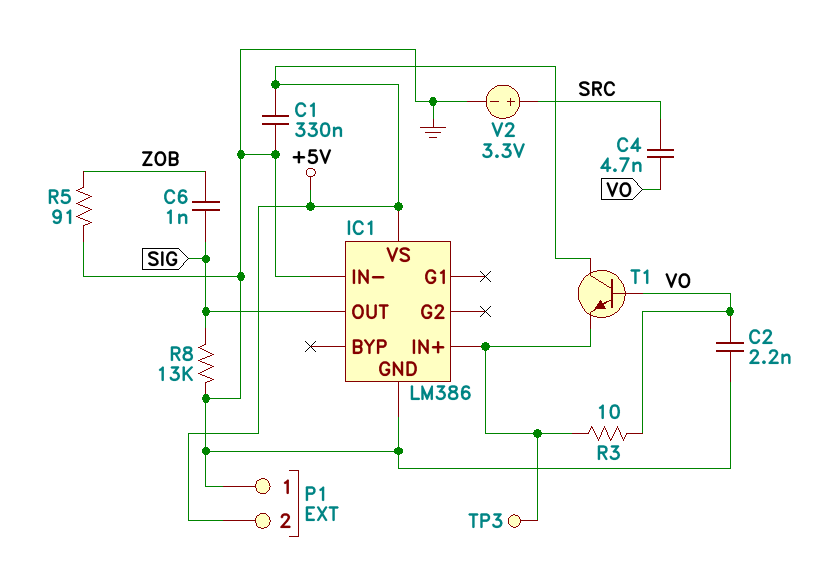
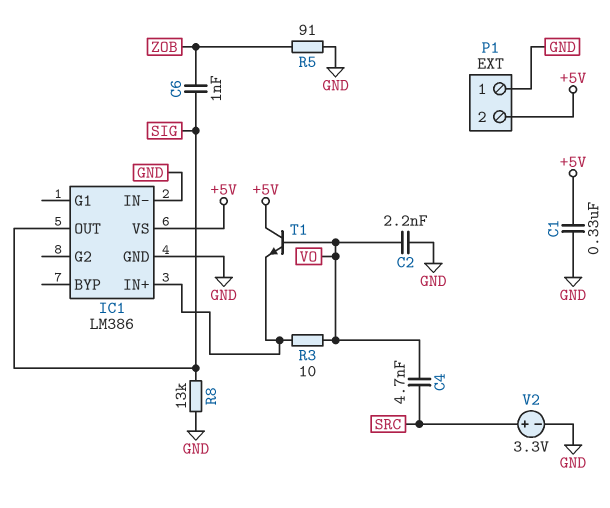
TP3: test point (IC1/IN+) -> none

